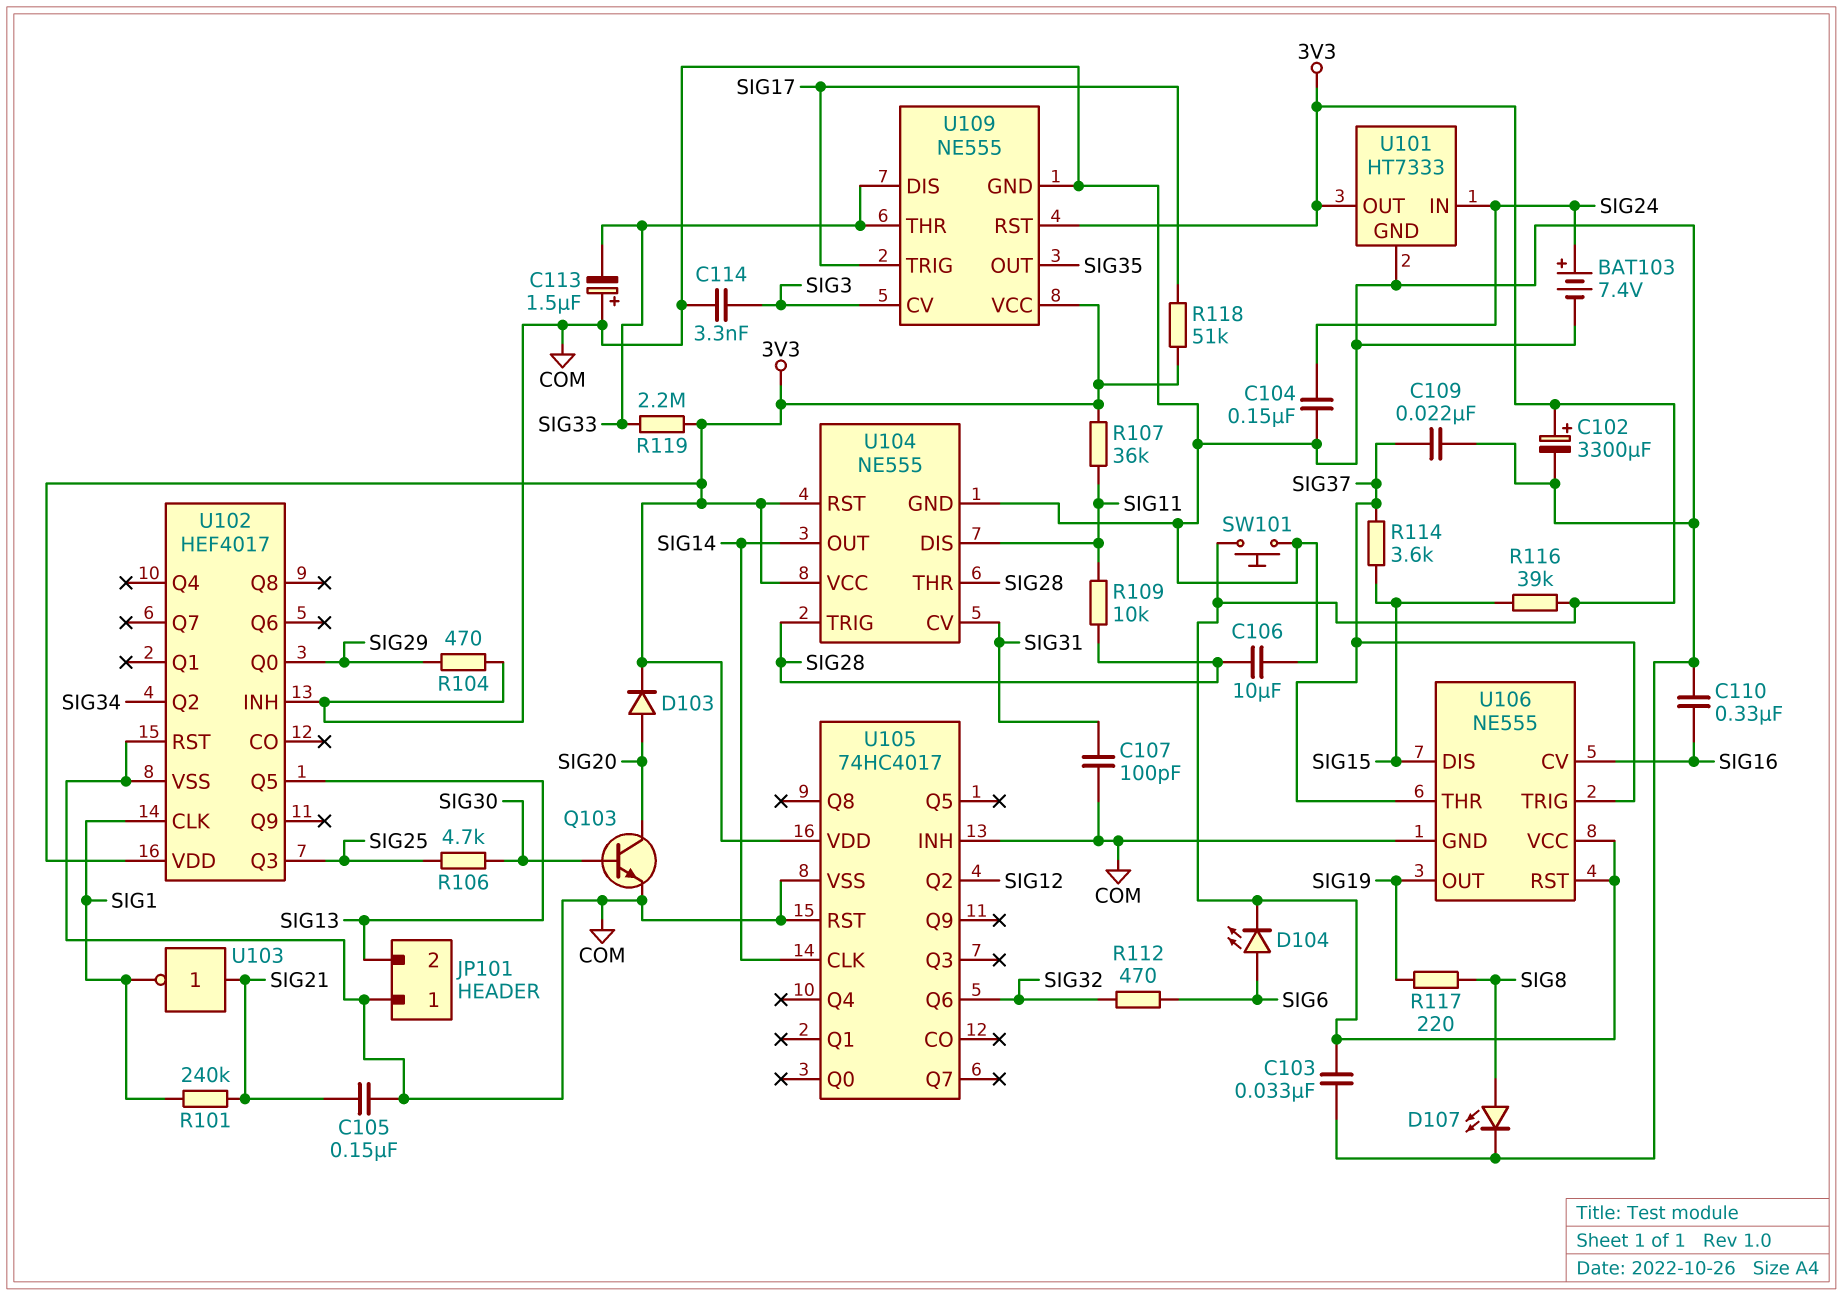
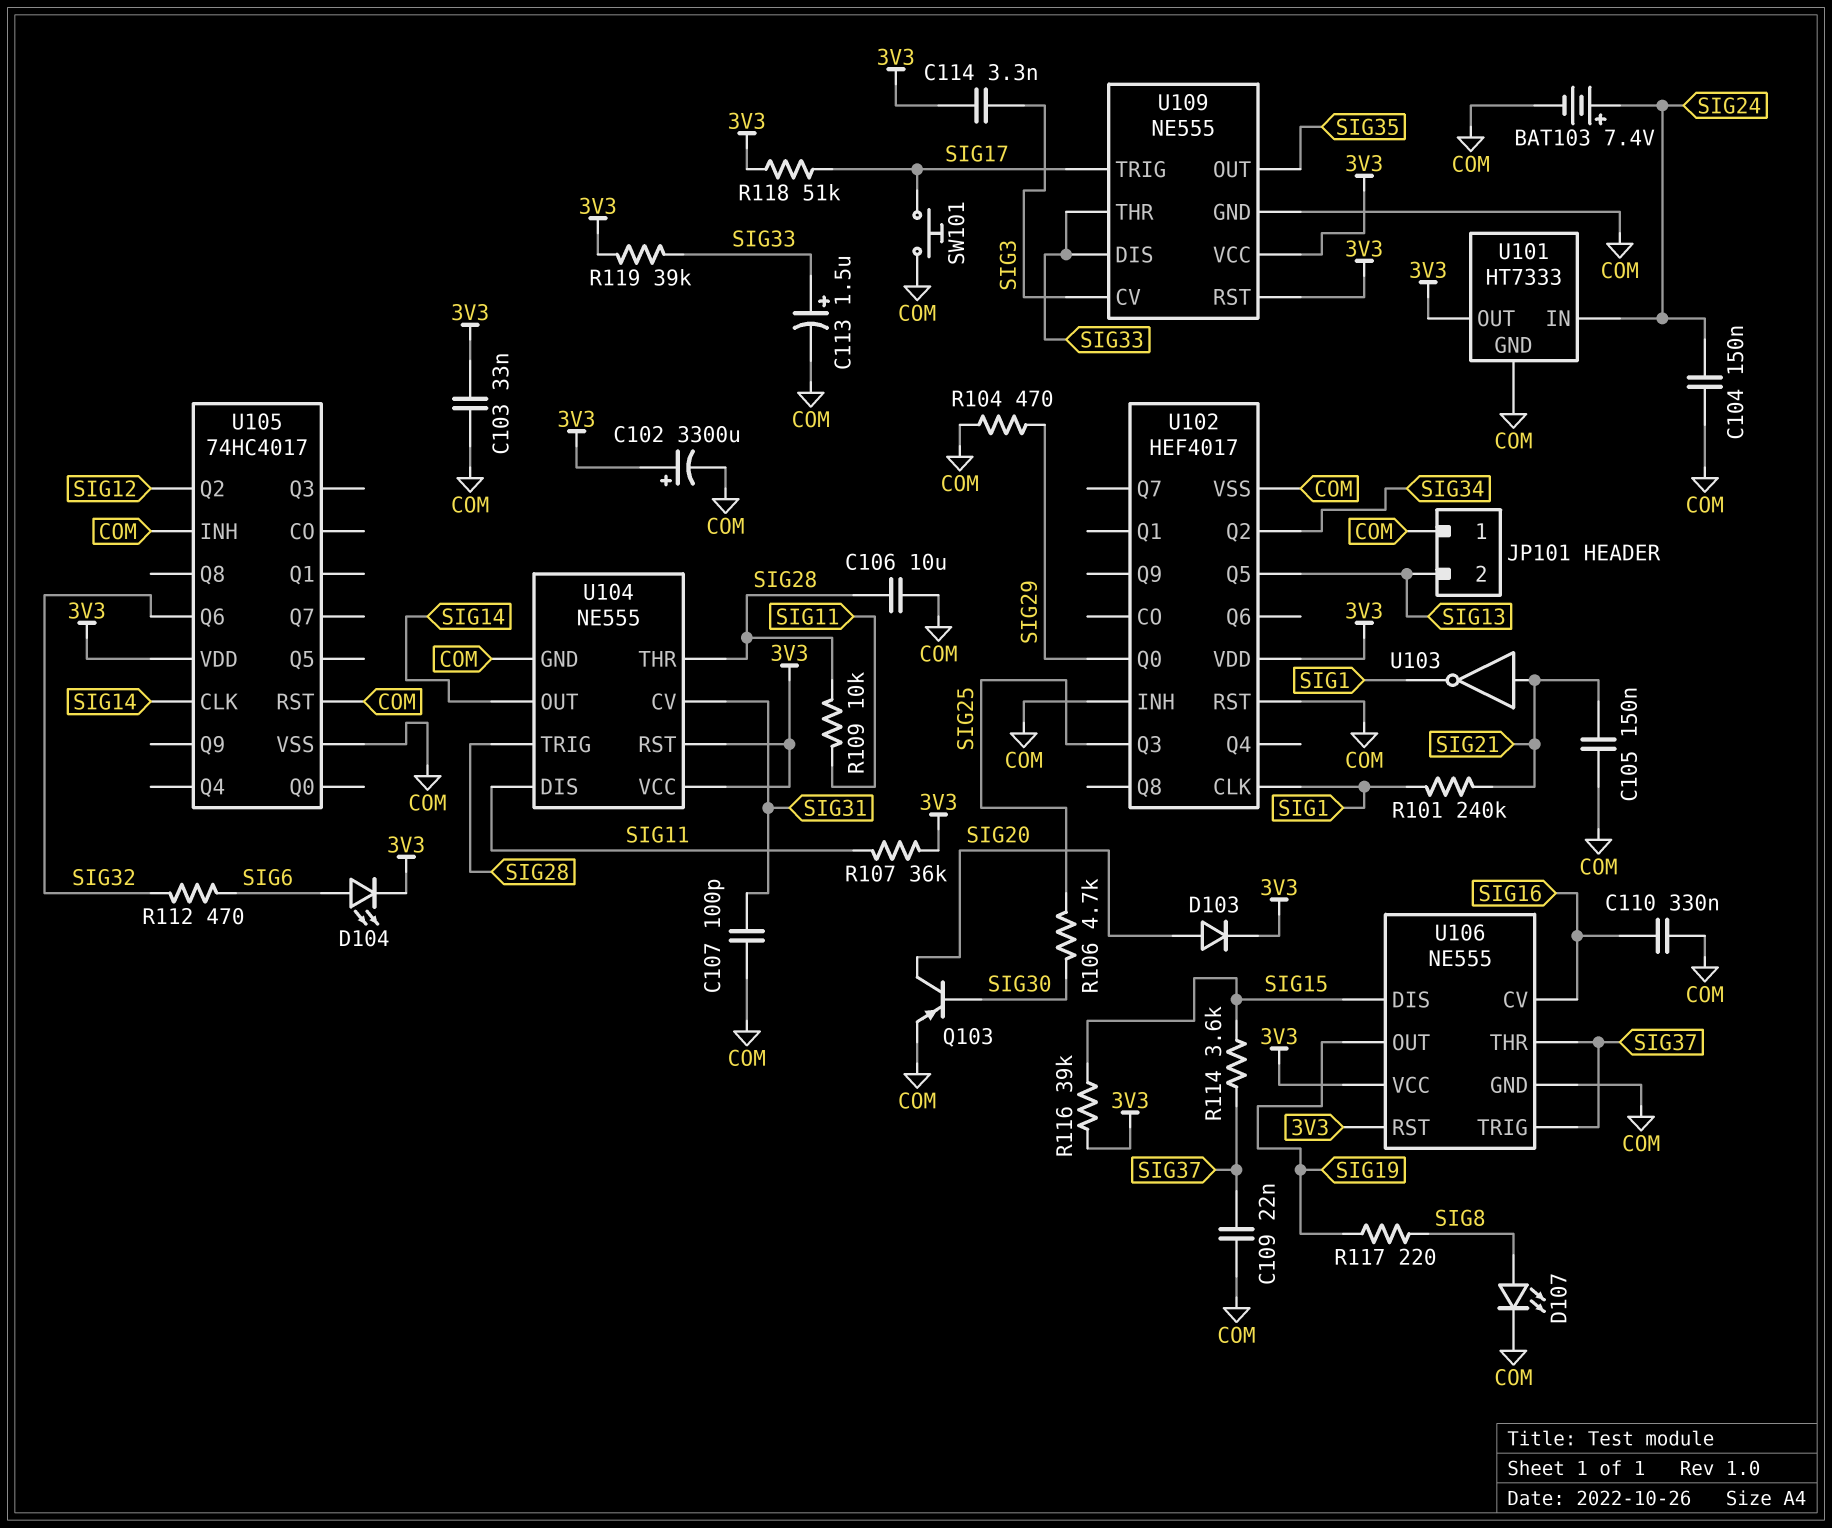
C113: 1.5uF (plus COM, minus SIG33) -> 1.5uF (plus SIG33, minus COM)
C114: 3.3nF (COM, SIG3) -> 3.3nF (3V3, SIG3)
Q103: NPN (B SIG30, C SIG20, E COM) -> PNP (B SIG30, C SIG20, E COM)
R119: 2.2M (3V3, SIG33) -> 39k (3V3, SIG33)
SW101: button (3V3, COM) -> button (COM, SIG17)

